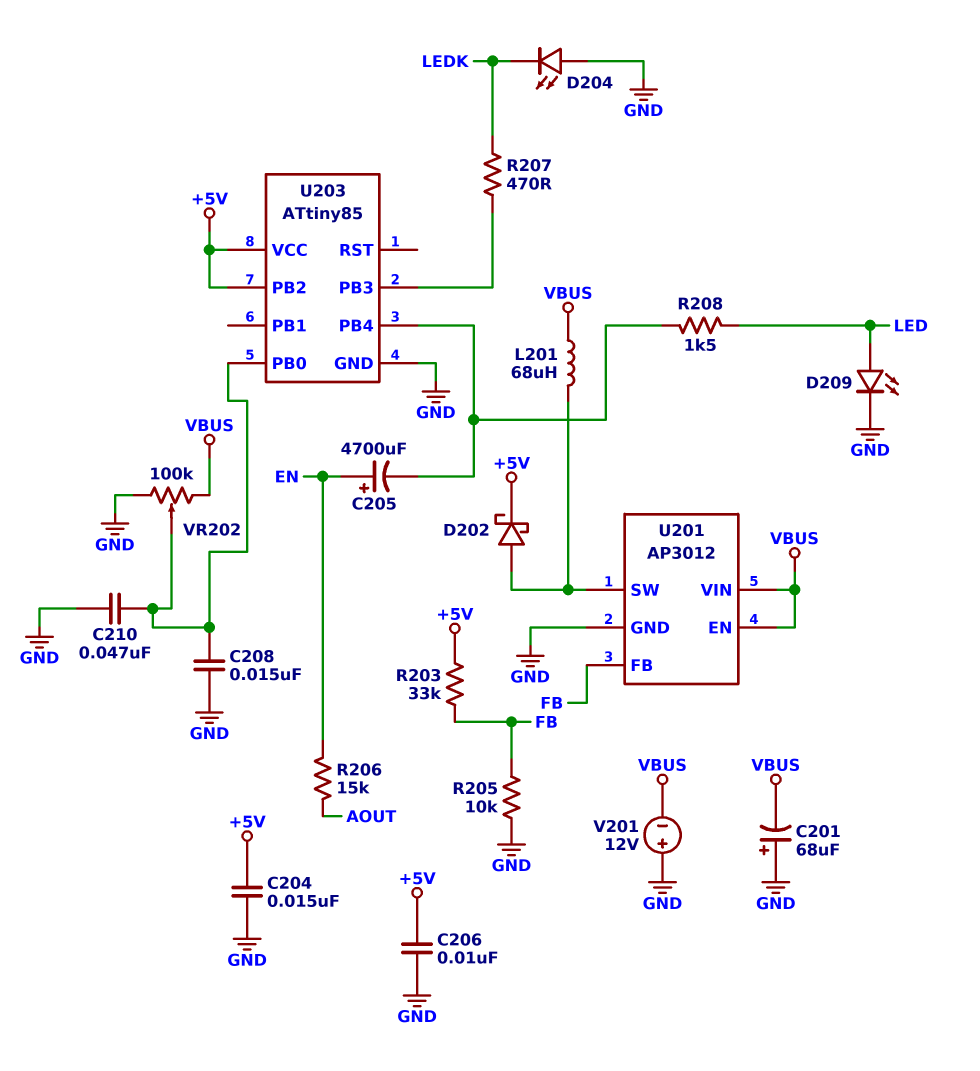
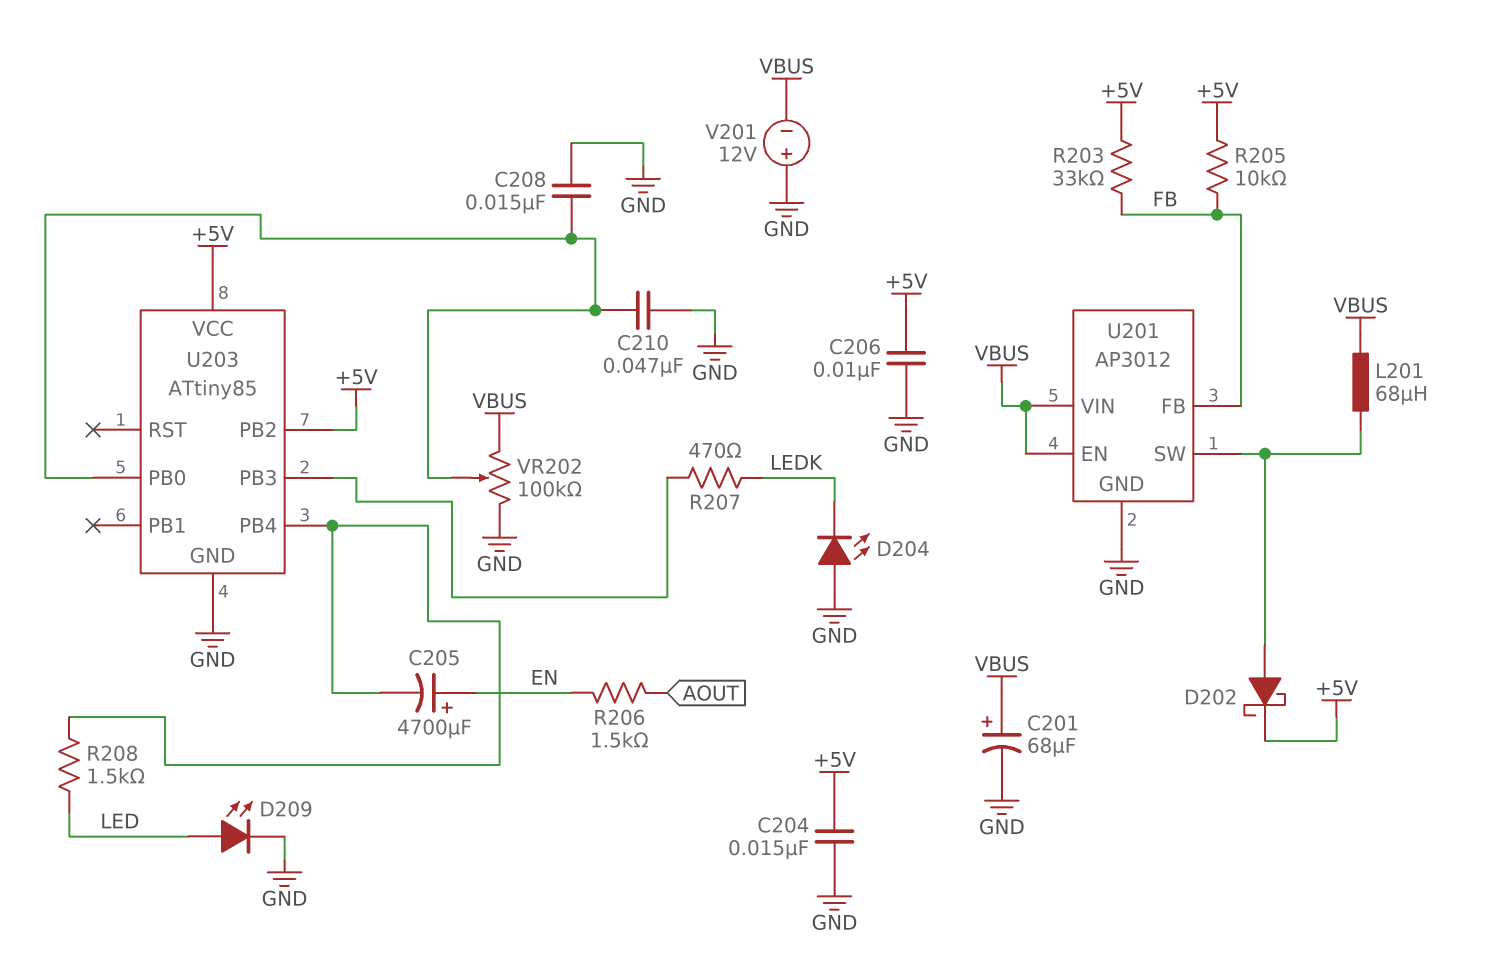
C201: 68uF (plus GND, minus VBUS) -> 68uF (plus VBUS, minus GND)
R205: 10k (FB, GND) -> 10k (+5V, FB)
R206: 15k (AOUT, EN) -> 1.5k (AOUT, EN)

